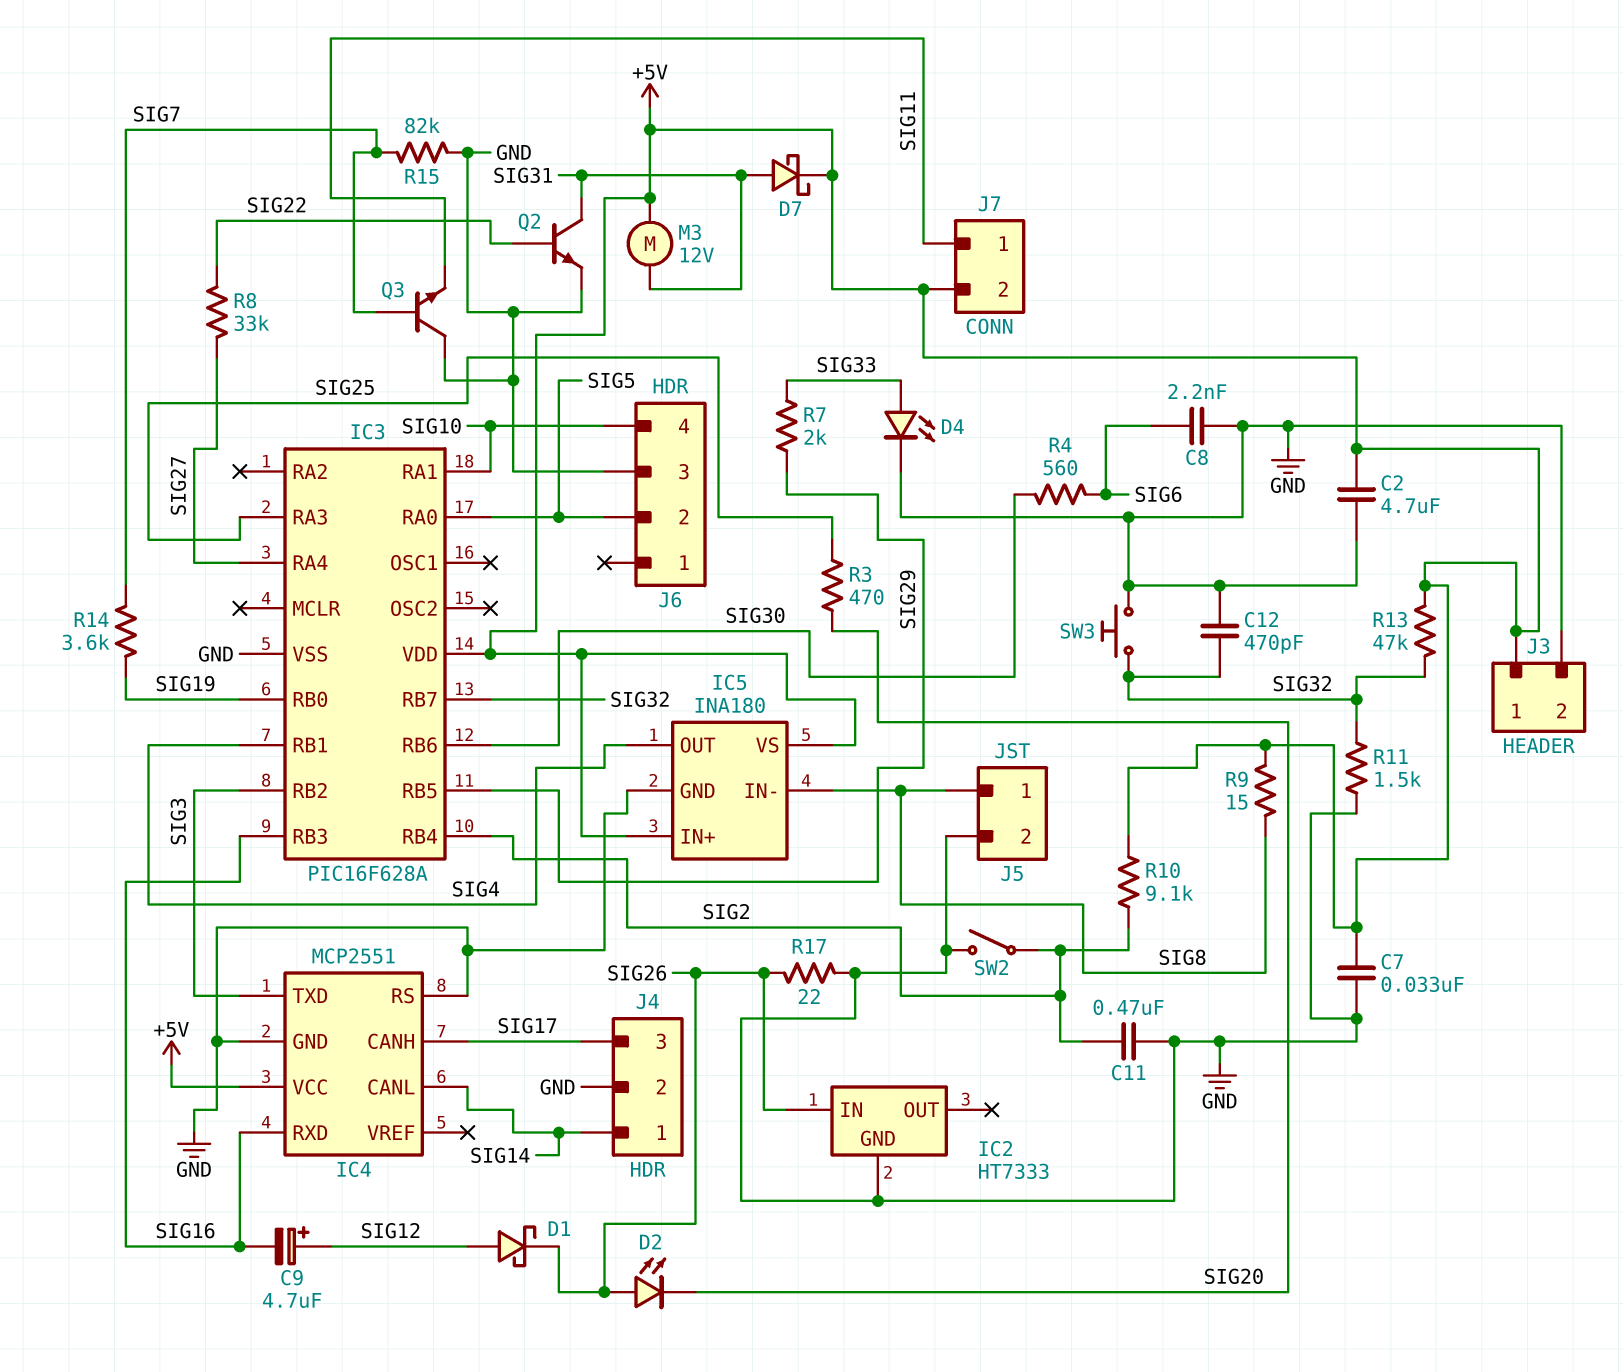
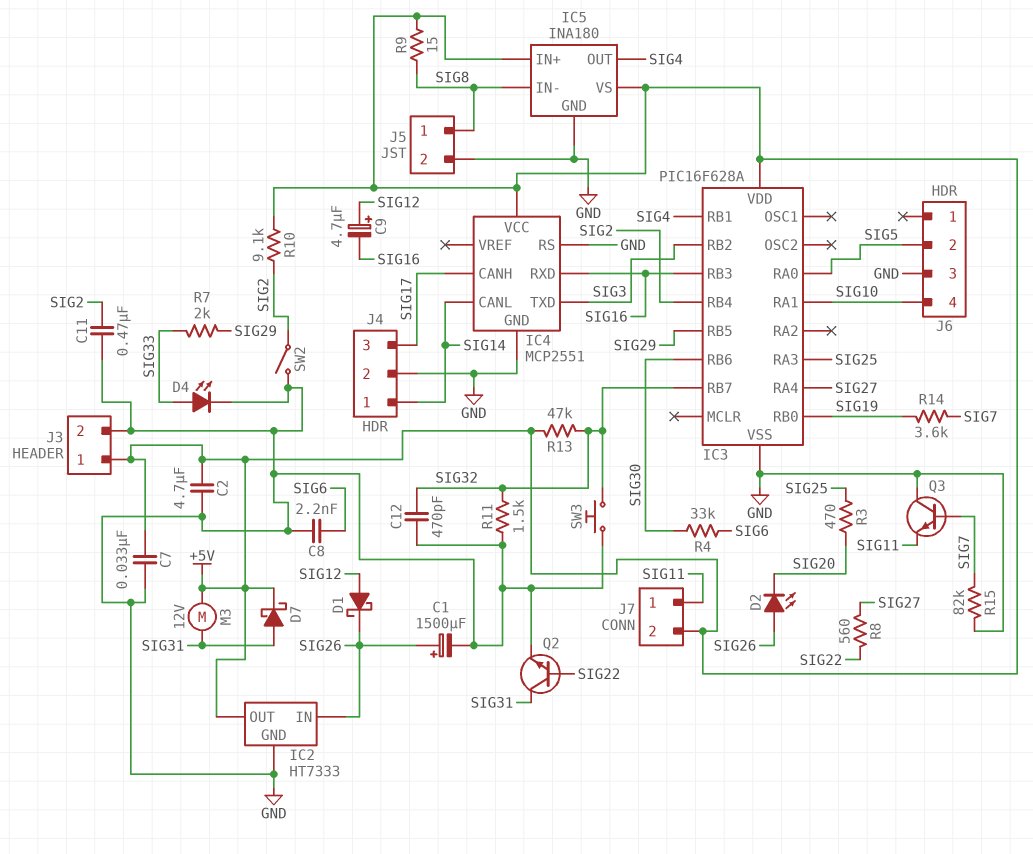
C1: none -> 1500uF (plus SIG26, minus GND)
IC2 pin OUT: none -> +5V
R4: 560 (SIG6, SIG30) -> 33k (SIG6, SIG30)
R8: 33k (SIG22, SIG27) -> 560 (SIG22, SIG27)
R17: 22 (GND, SIG26) -> none

